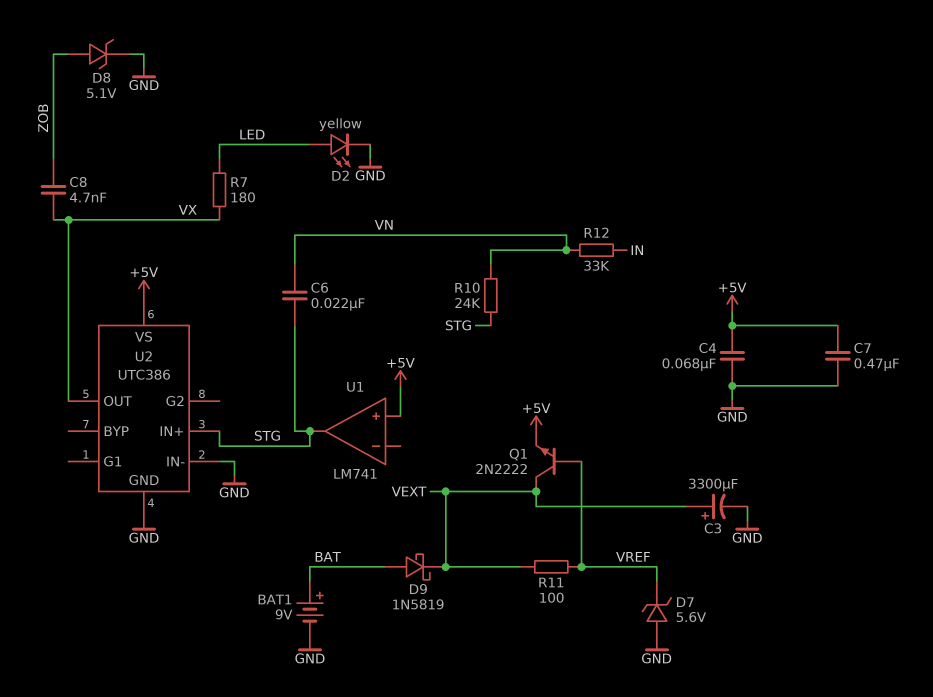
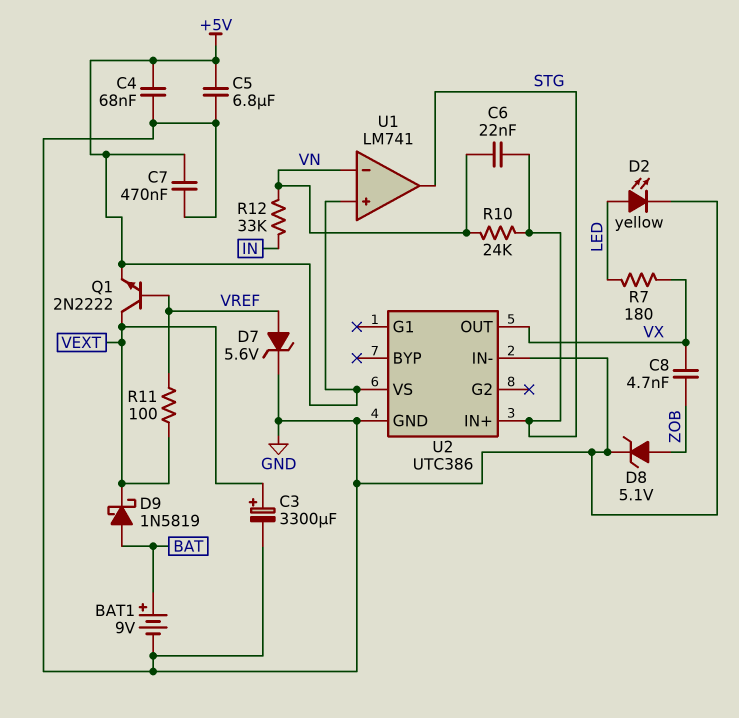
C5: none -> 6.8uF (+5V, GND)
D7: zener 5.6V (A GND, K VREF) -> zener 5.6V (A VREF, K GND)
U1 pin in-: none -> VN

